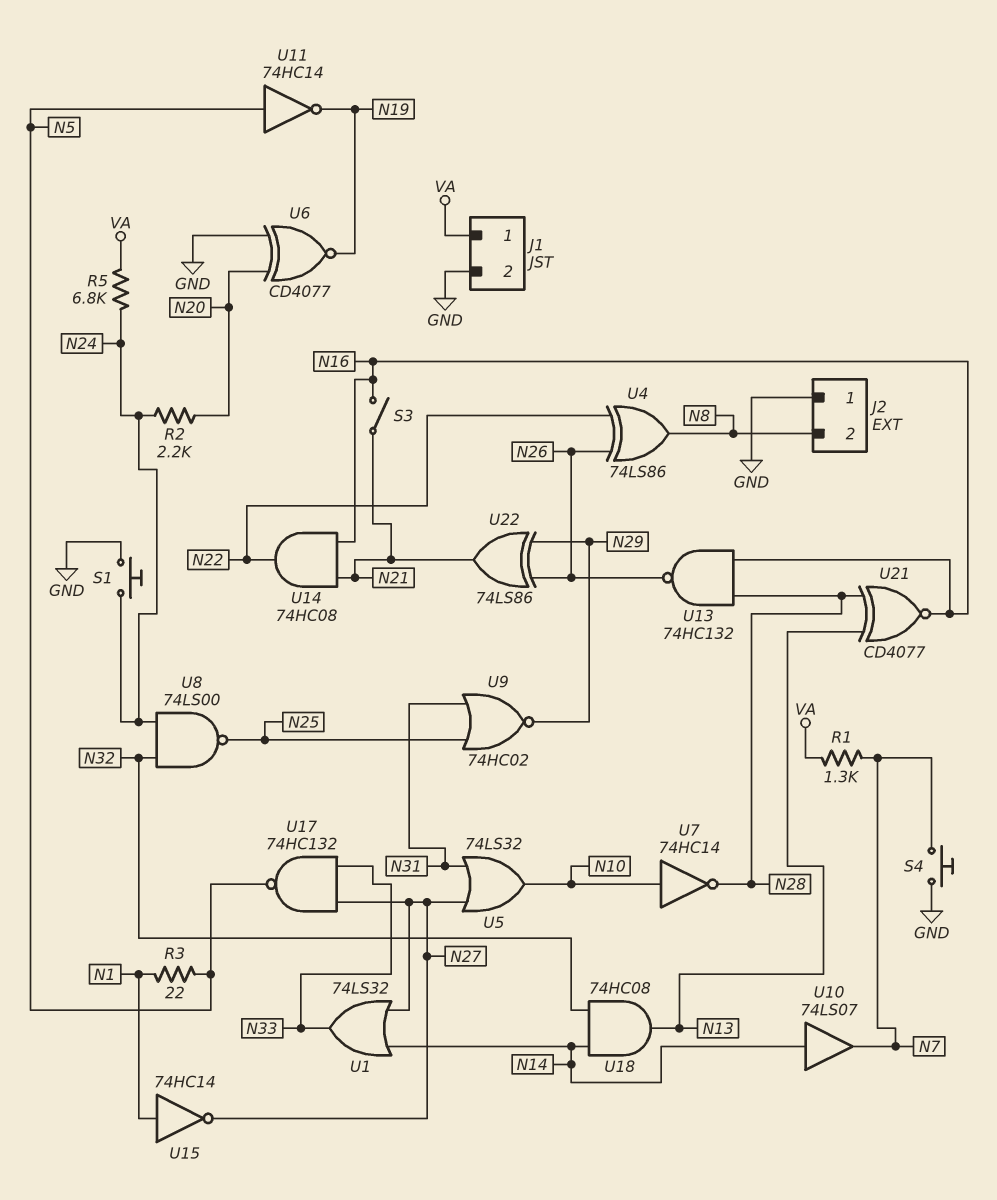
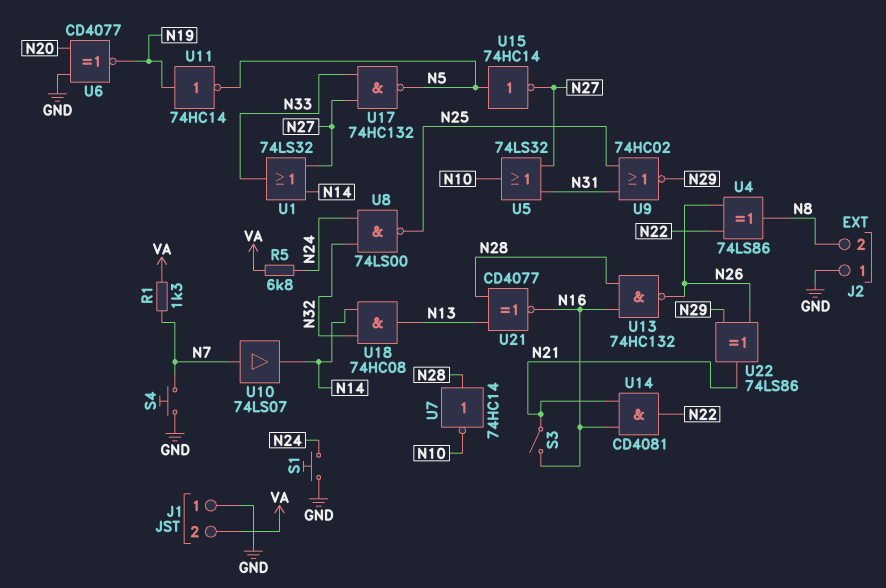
J1 pin 1: VA -> GND
J1 pin 2: GND -> VA
R2: 2.2k (N20, N24) -> none
R3: 22 (N1, N5) -> none
U7: NOT 74HC14 (in N10, out N28) -> NOT 74HC14 (in N28, out N10)
U10: buffer 74LS07 (in N14, out N7) -> buffer 74LS07 (in N7, out N14)
U11: NOT 74HC14 (in N5, out N19) -> NOT 74HC14 (in N19, out N5)
U14: AND 74HC08 (in N16, in N21, out N22) -> AND CD4081 (in N16, in N21, out N22)
U15: NOT 74HC14 (in N1, out N27) -> NOT 74HC14 (in N5, out N27)

